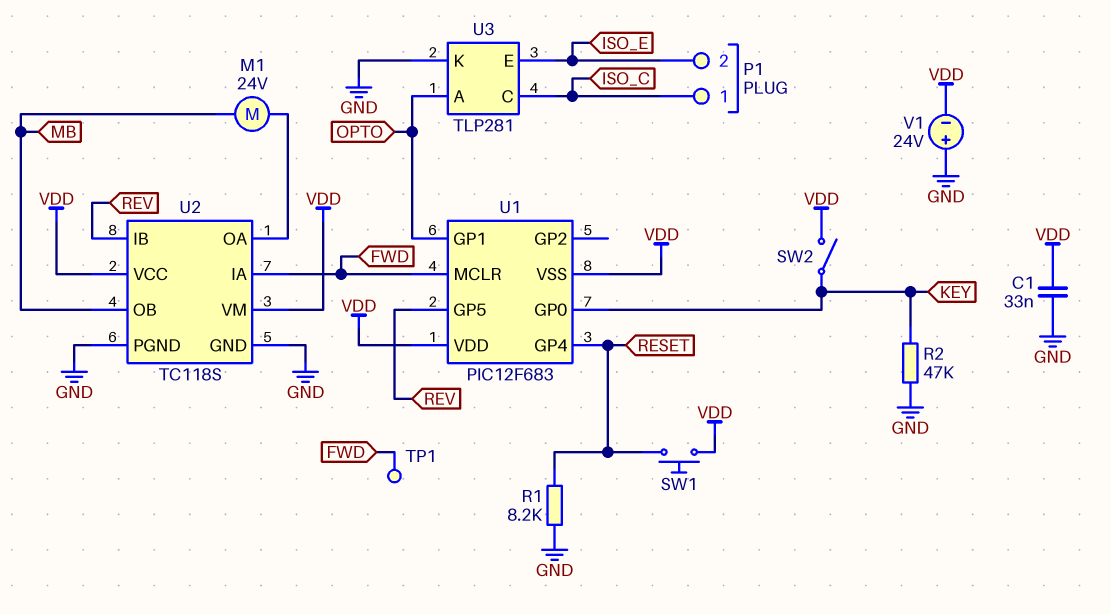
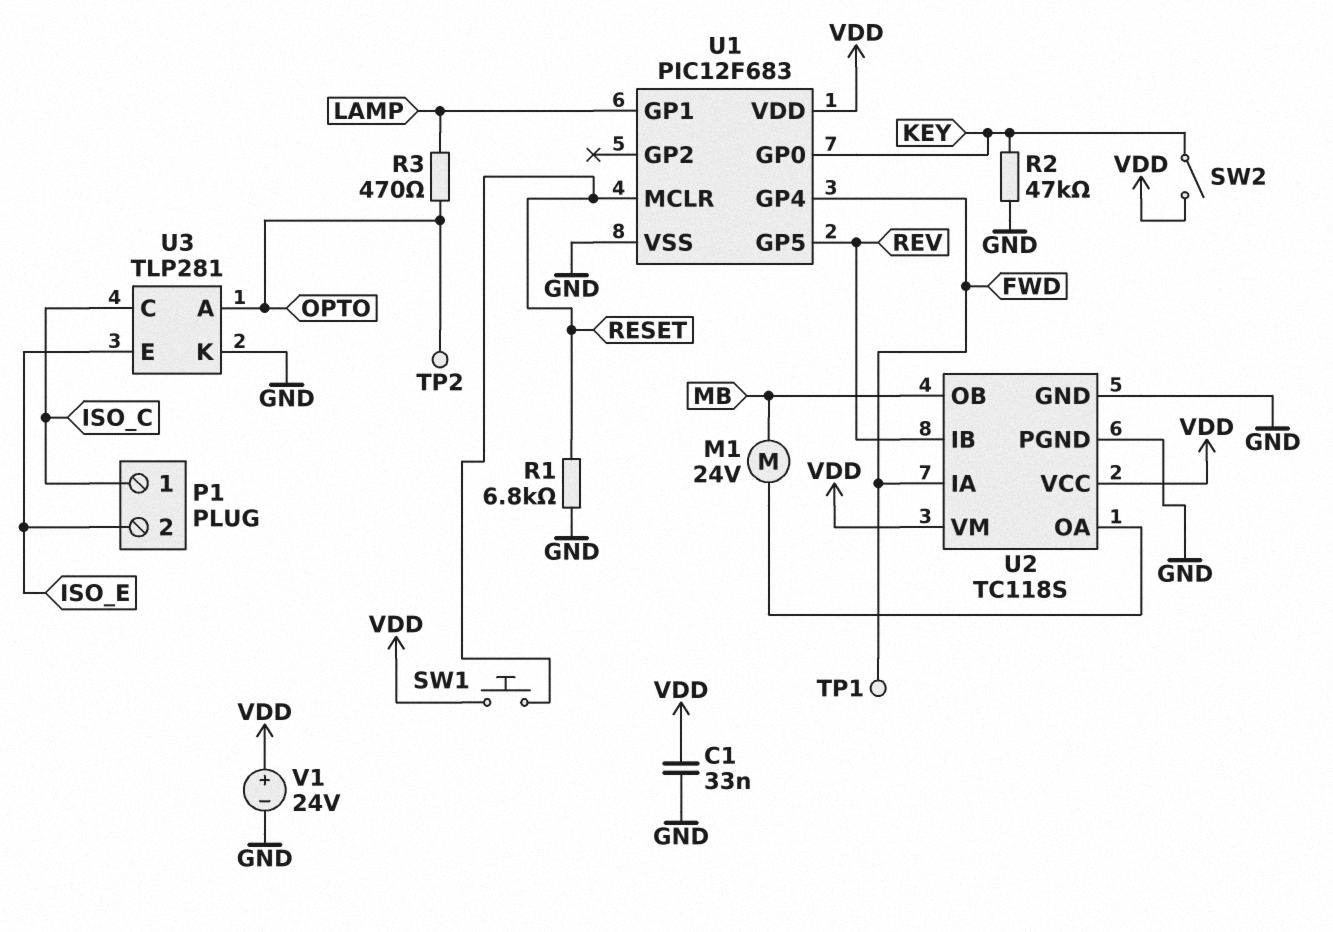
R1: 8.2k (GND, RESET) -> 6.8k (GND, RESET)
R3: none -> 470 (LAMP, OPTO)
TP2: none -> test point (OPTO)
U1 pin GP1: OPTO -> LAMP
U1 pin GP4: RESET -> FWD
U1 pin MCLR: FWD -> RESET
U1 pin VSS: VDD -> GND
V1: 24V (plus GND, minus VDD) -> 24V (plus VDD, minus GND)

